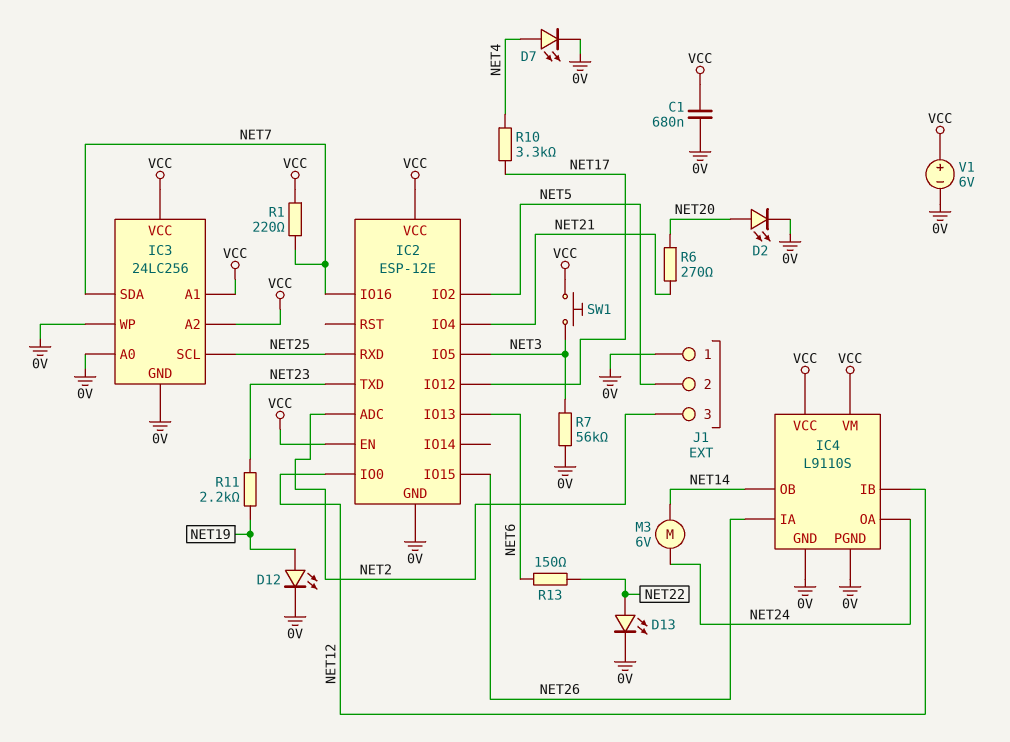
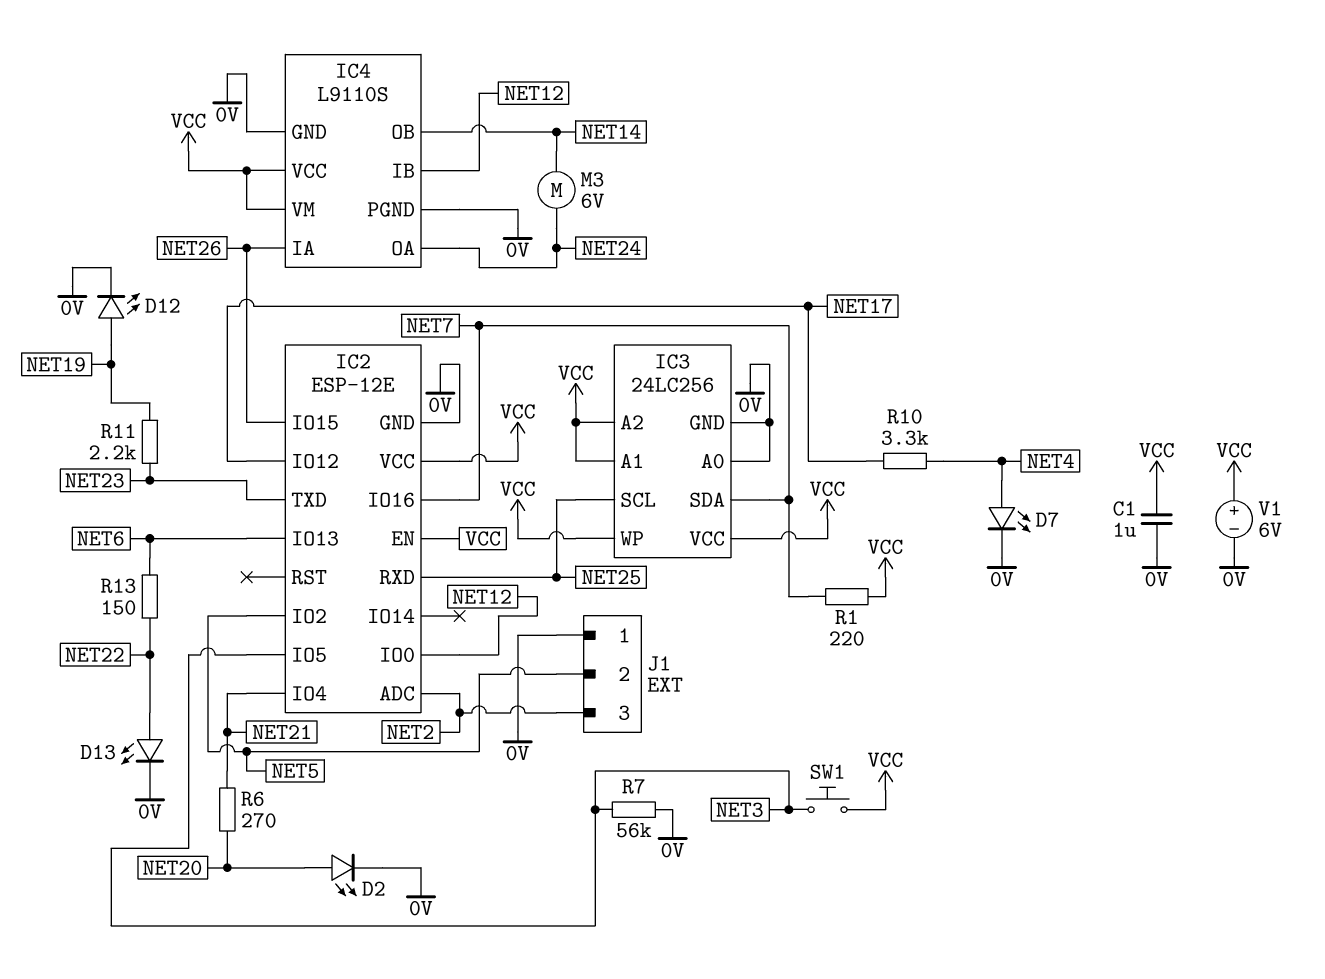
C1: 680nF (0V, VCC) -> 1uF (0V, VCC)
IC3 pin WP: 0V -> VCC

